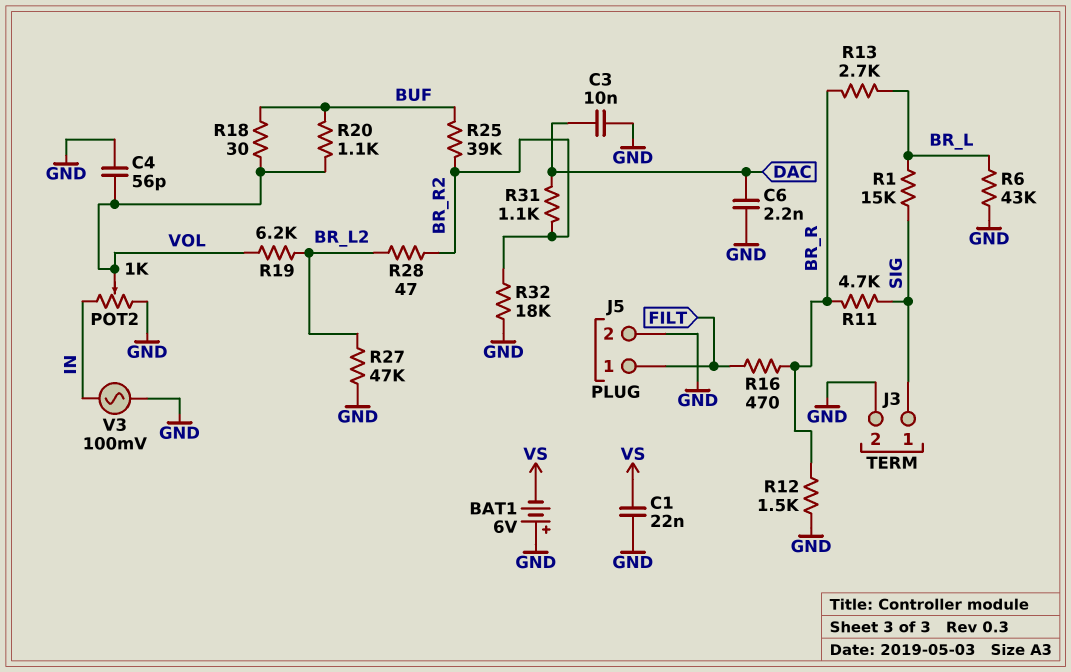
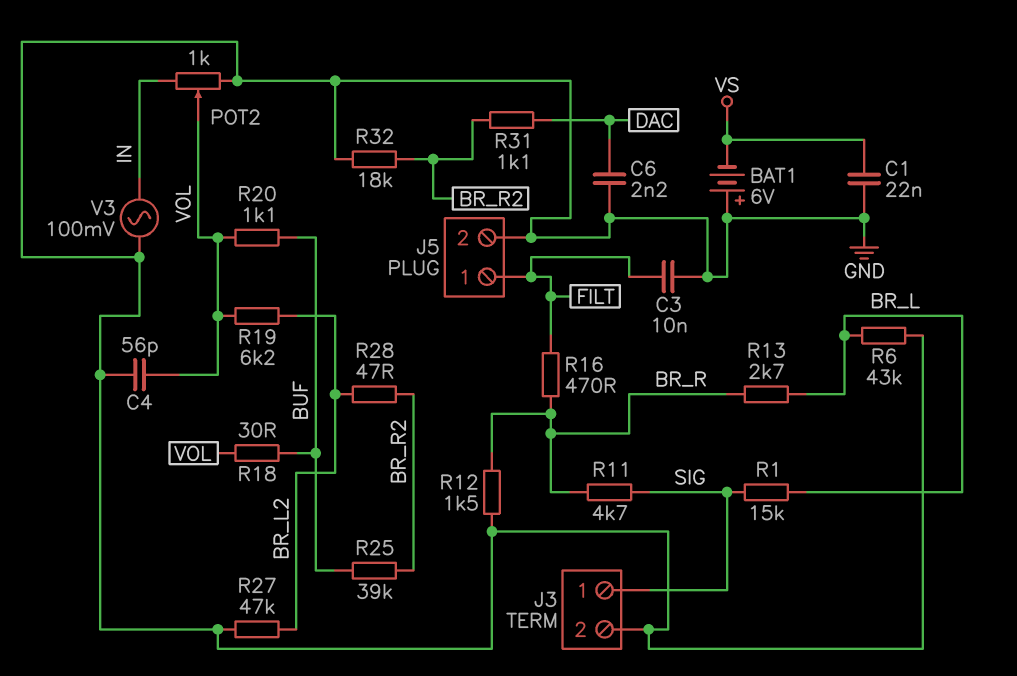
C3: 10nF (DAC, GND) -> 10nF (FILT, GND)

